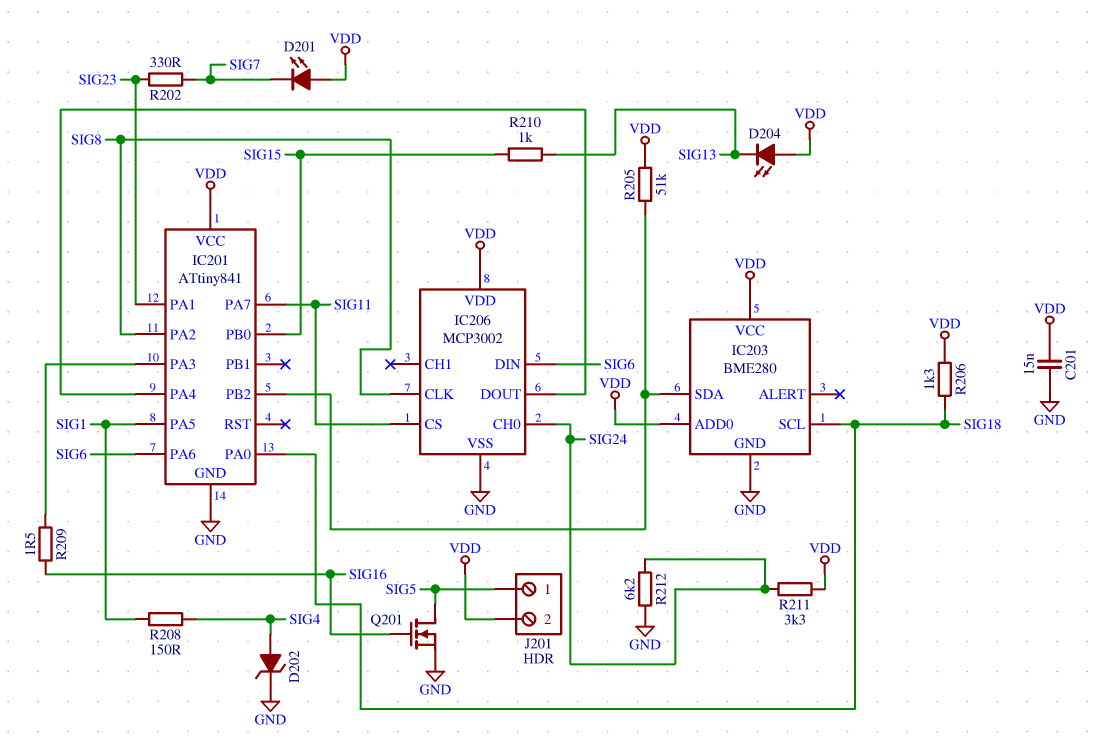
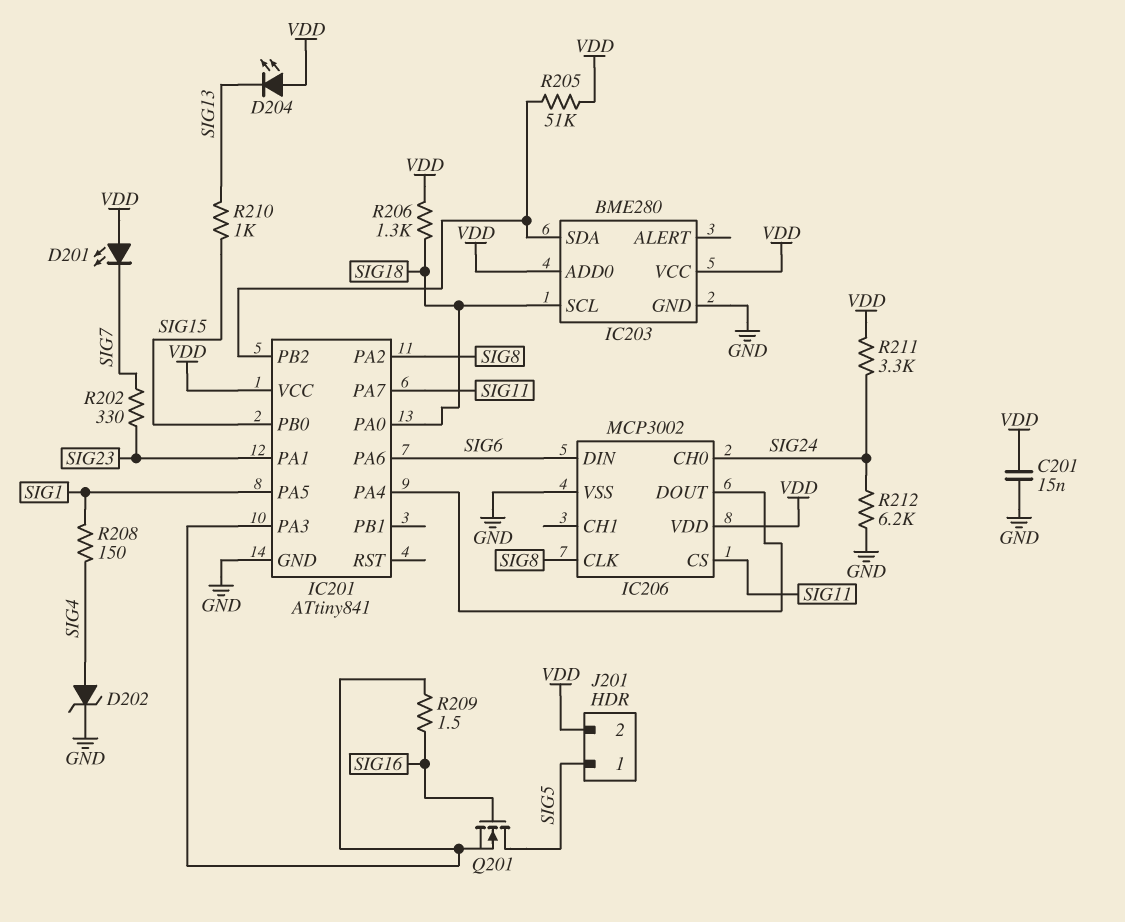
Q201: NMOS (G SIG16, D SIG5, S GND) -> NMOS (G SIG16, D SIG5, S IC201/PA3)

